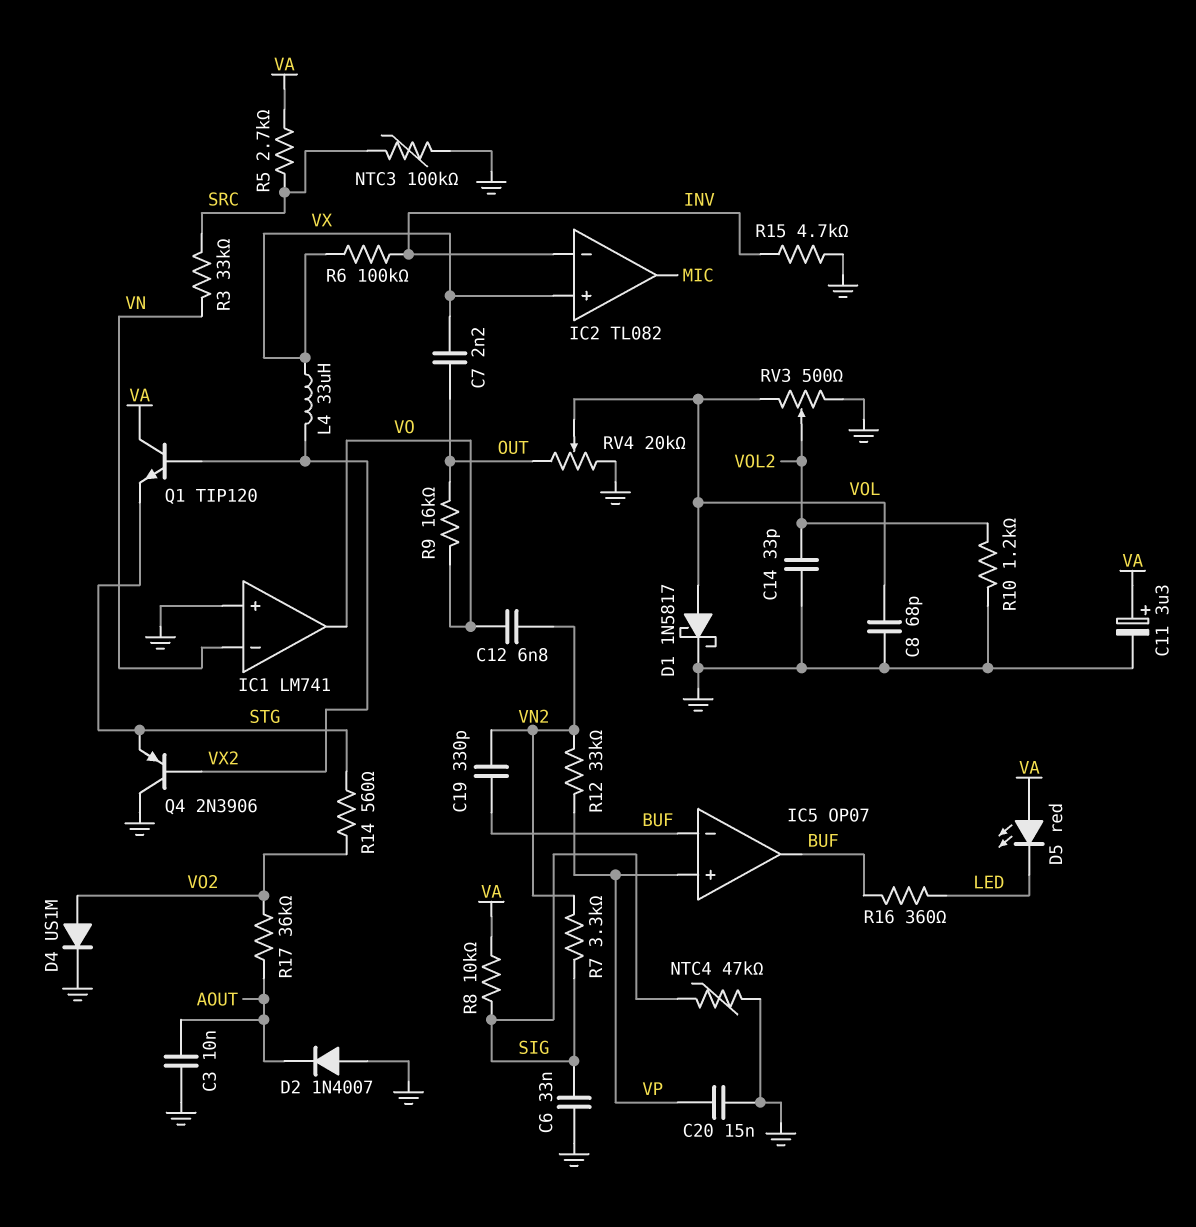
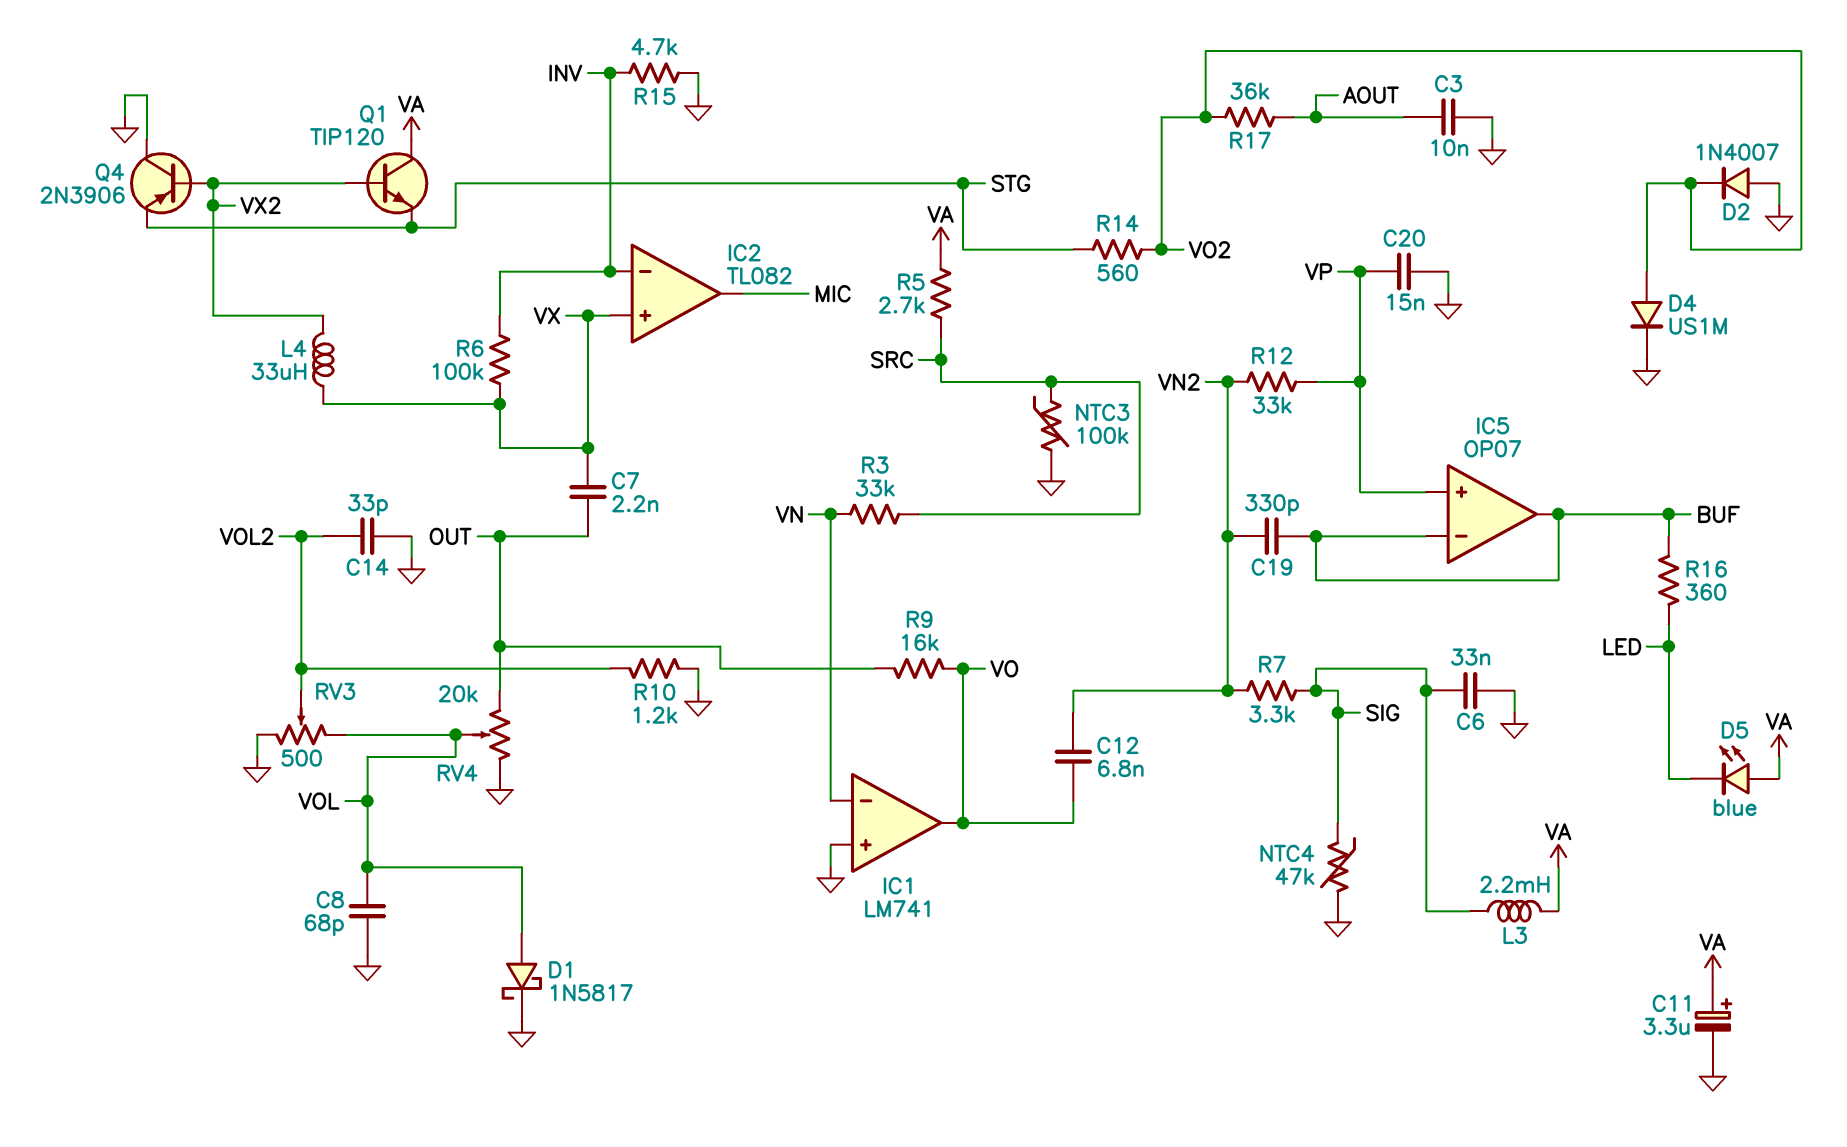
D2: diode 1N4007 (A GND, K AOUT) -> diode 1N4007 (A GND, K VO2)
D5: LED red (A VA, K LED) -> LED blue (A VA, K LED)
L3: none -> 2.2mH (SIG, VA)
R8: 10k (SIG, VA) -> none

